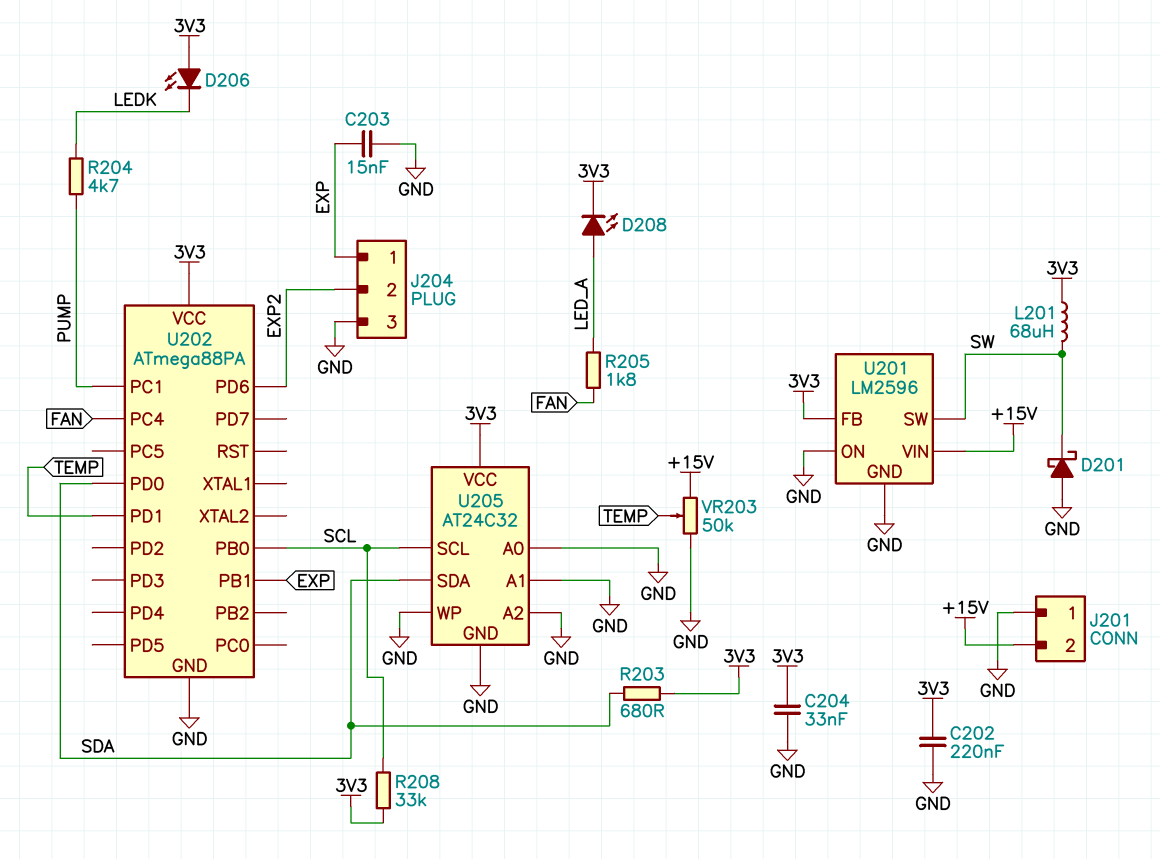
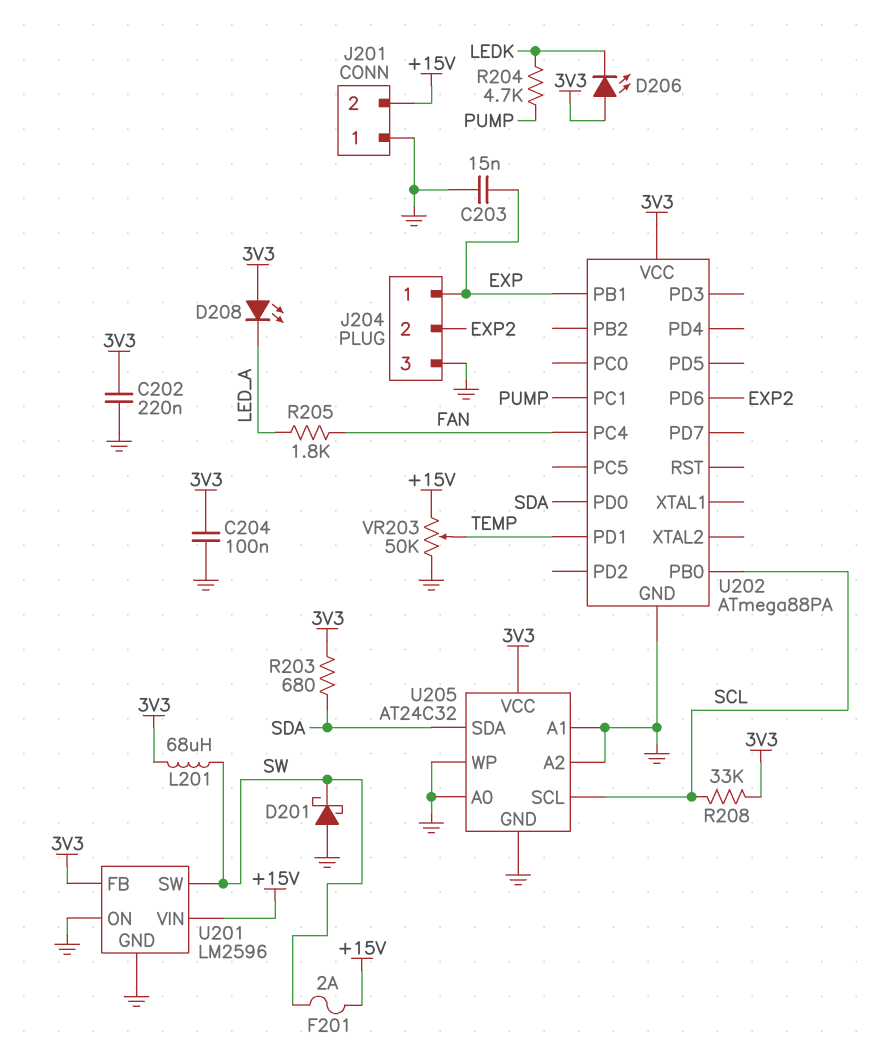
C204: 33nF (3V3, GND) -> 100nF (3V3, GND)
D208: LED (A LED_A, K 3V3) -> LED (A 3V3, K LED_A)
F201: none -> 2A (+15V, SW)

